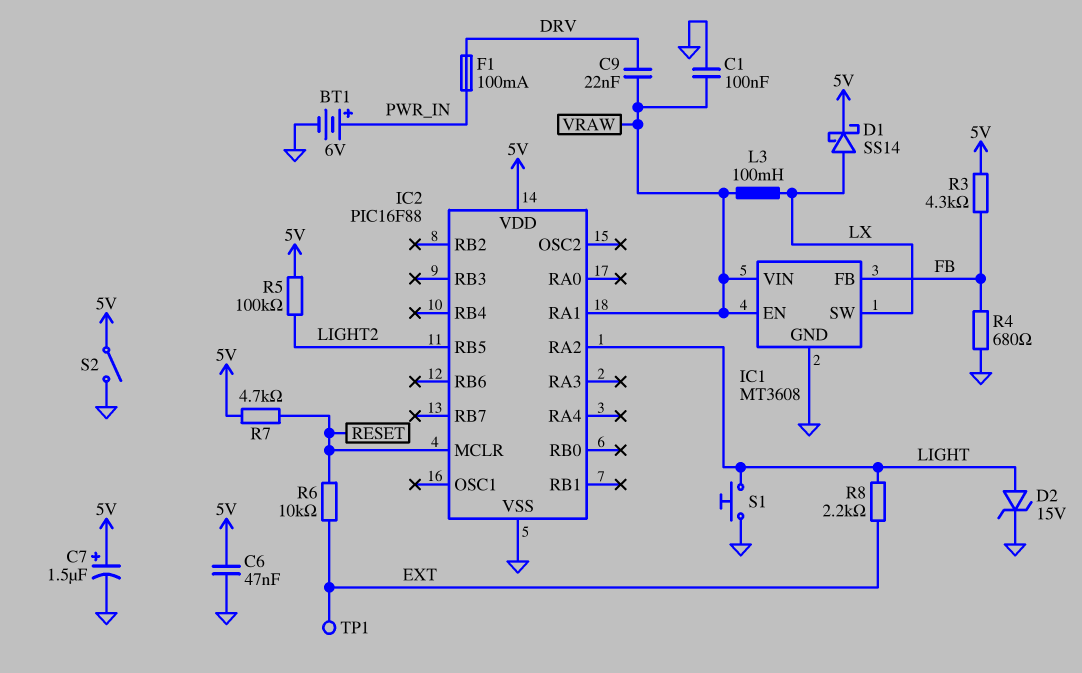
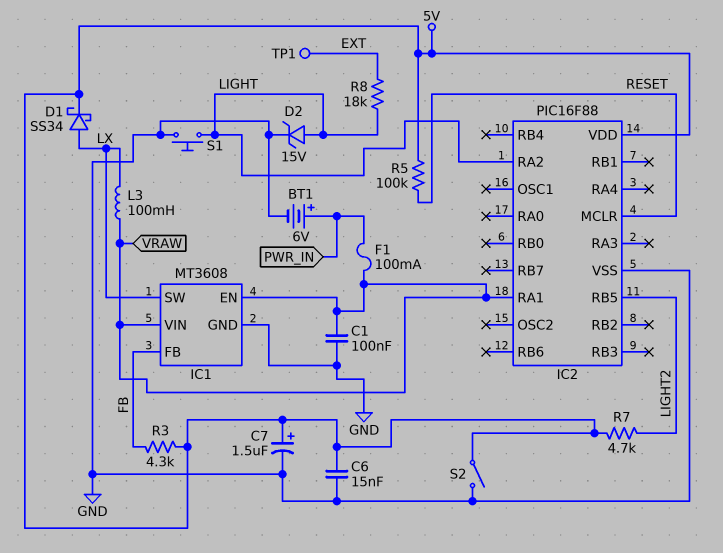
C6: 47nF (5V, GND) -> 15nF (5V, GND)
C9: 22nF (DRV, VRAW) -> none
D1: schottky SS14 (A LX, K 5V) -> schottky SS34 (A LX, K 5V)
F1: 100mA (DRV, PWR_IN) -> 100mA (PWR_IN, VRAW)
R4: 680 (FB, GND) -> none
R5: 100k (5V, LIGHT2) -> 100k (5V, RESET)
R6: 10k (EXT, RESET) -> none
R7: 4.7k (5V, RESET) -> 4.7k (5V, LIGHT2)
R8: 2.2k (EXT, LIGHT) -> 18k (EXT, LIGHT)

